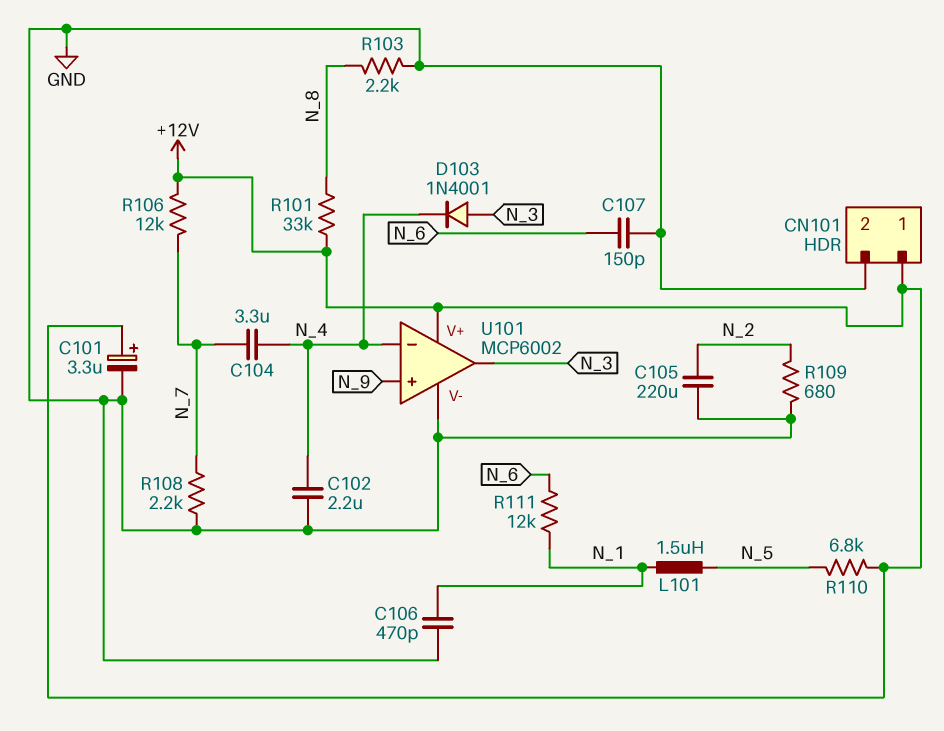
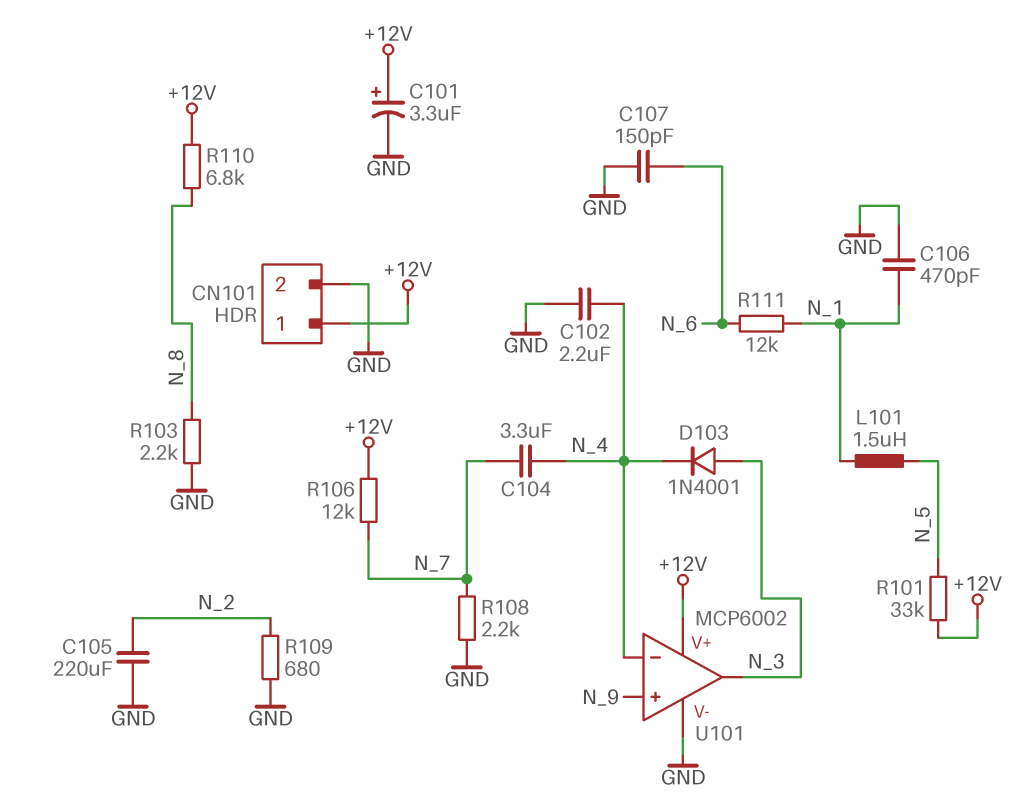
R101: 33k (+12V, N_8) -> 33k (+12V, N_5)
R110: 6.8k (+12V, N_5) -> 6.8k (+12V, N_8)

